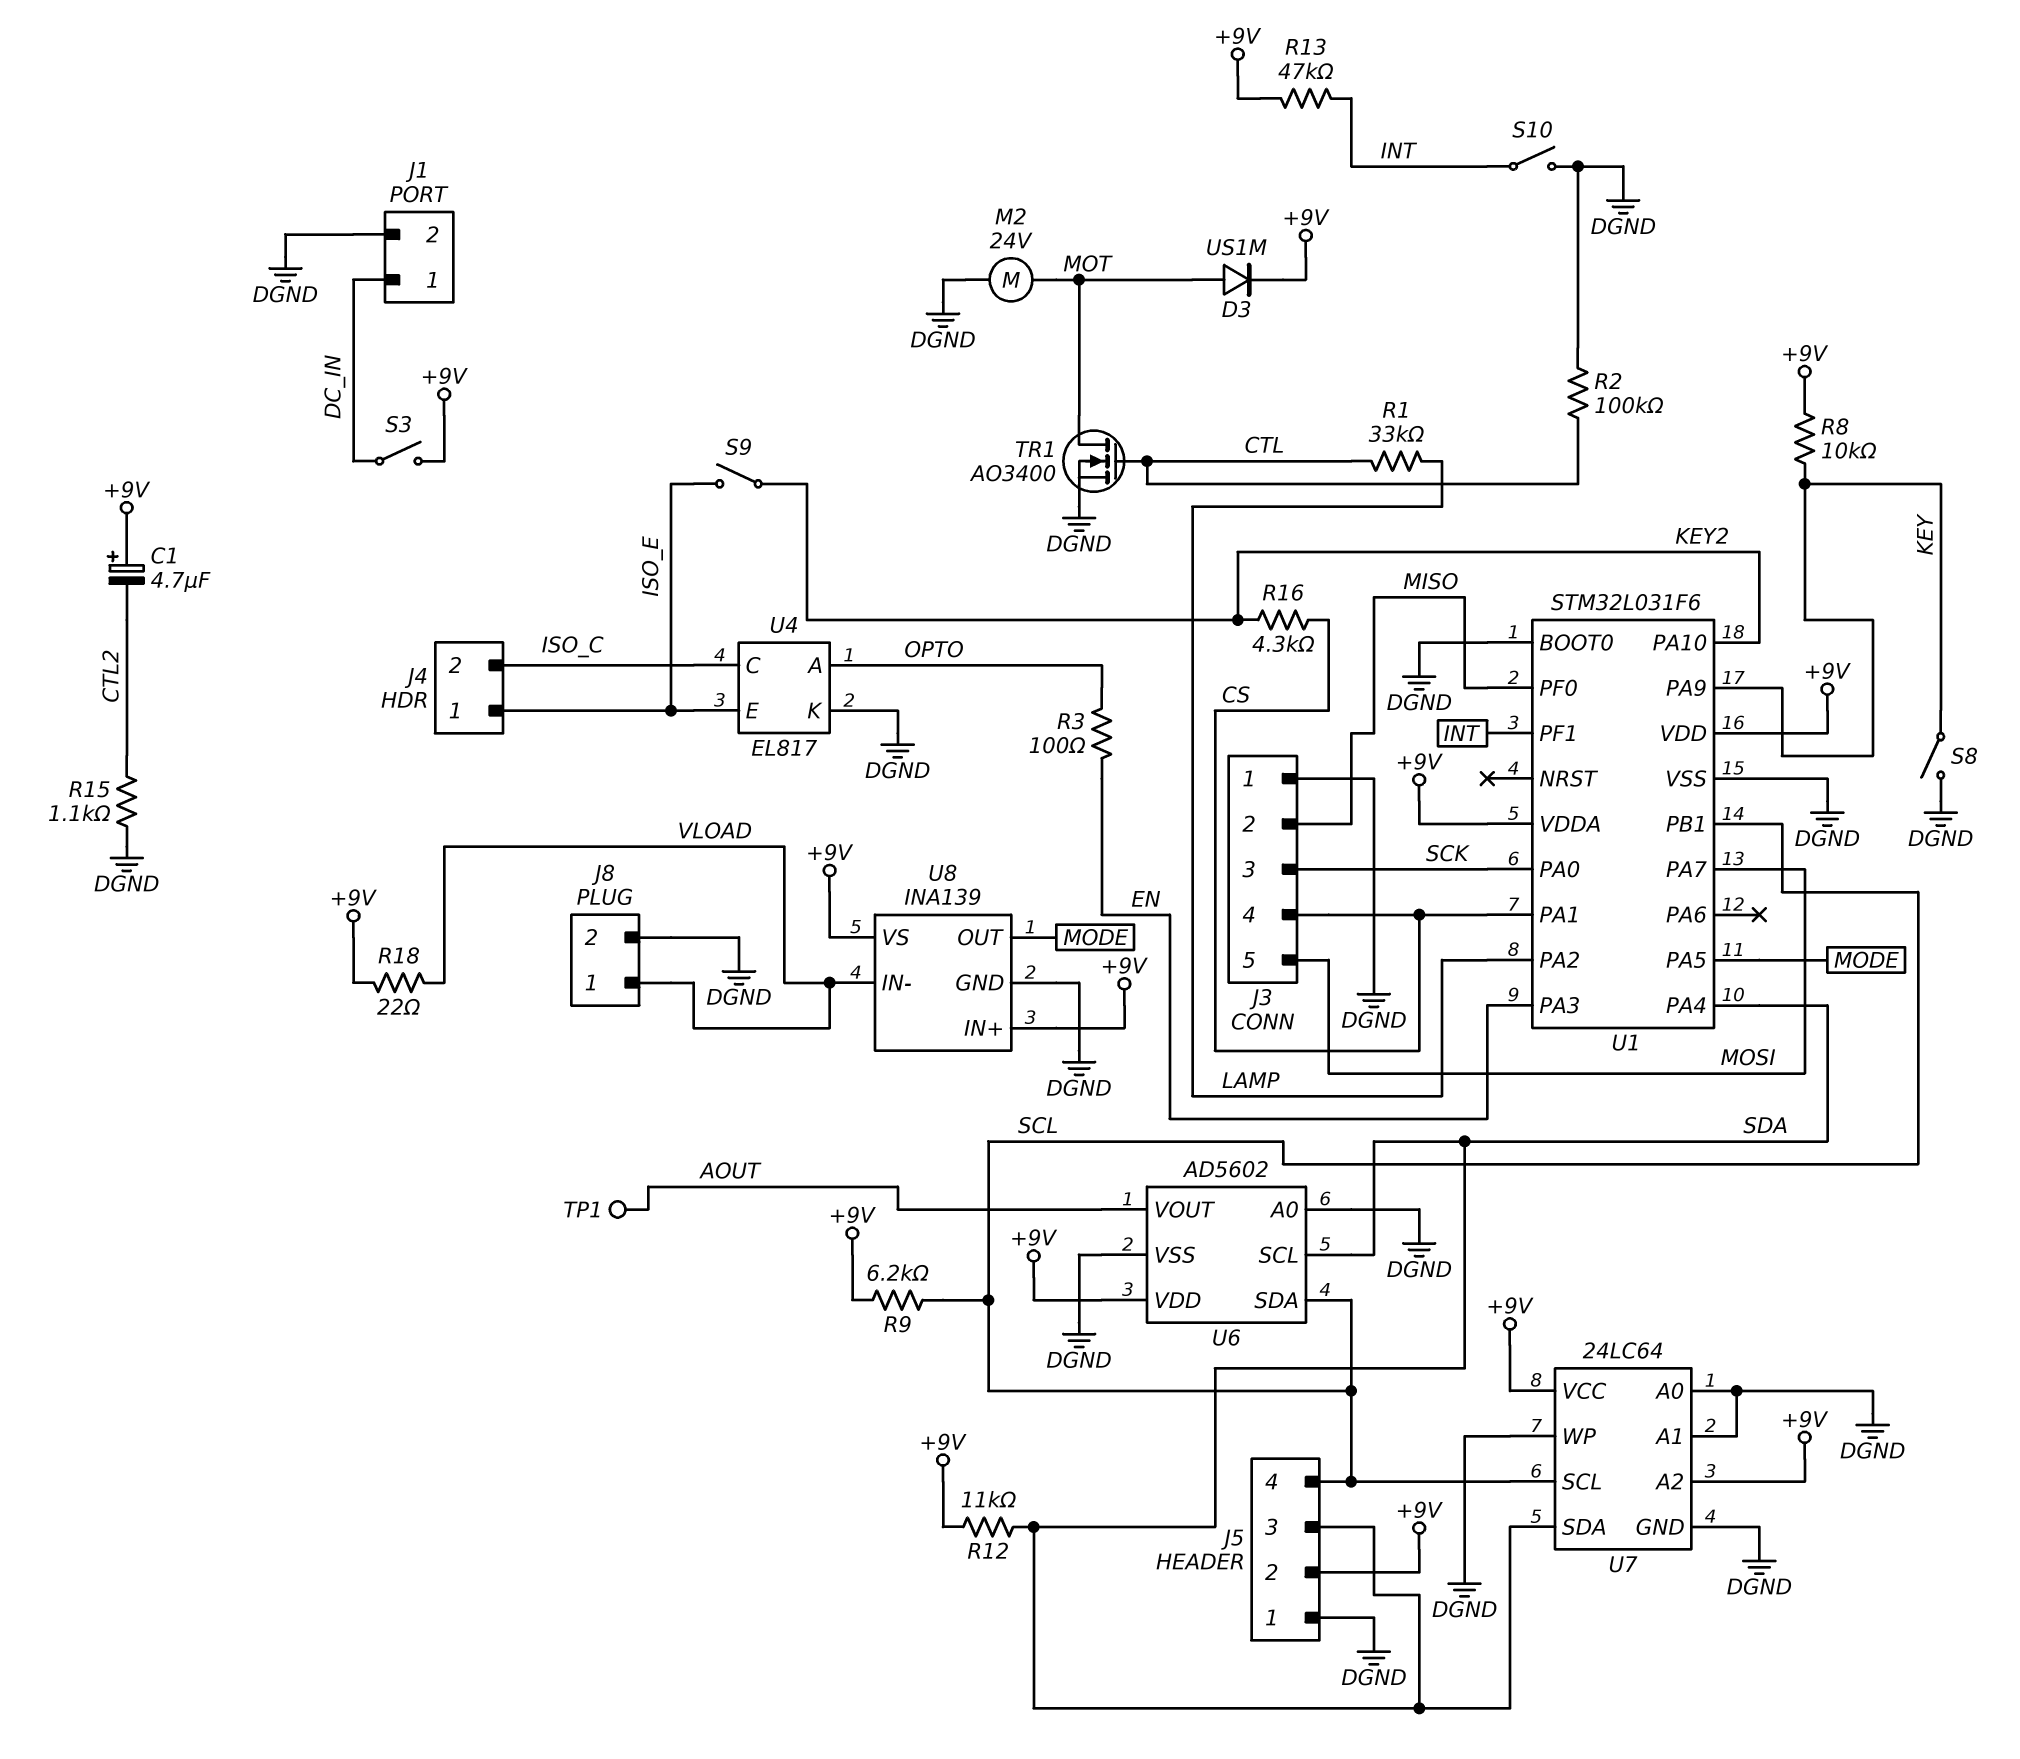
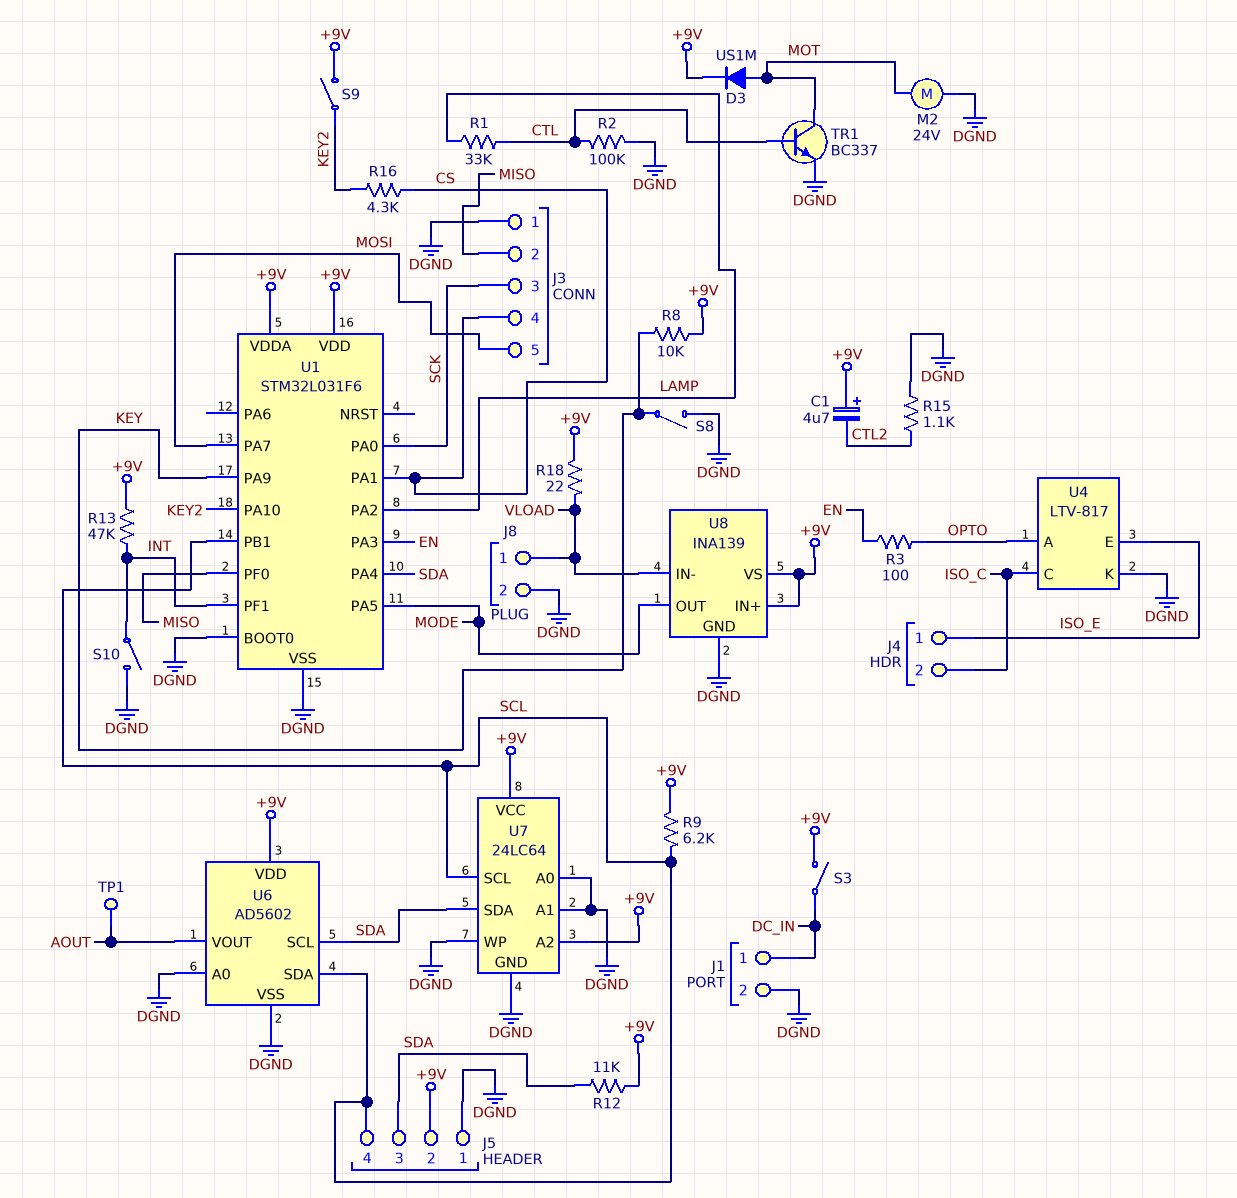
S9: switch (ISO_E, KEY2) -> switch (+9V, KEY2)
TR1: NMOS AO3400 (G CTL, D MOT, S DGND) -> NPN BC337 (B CTL, C MOT, E DGND)
U4: EL817 -> LTV-817

